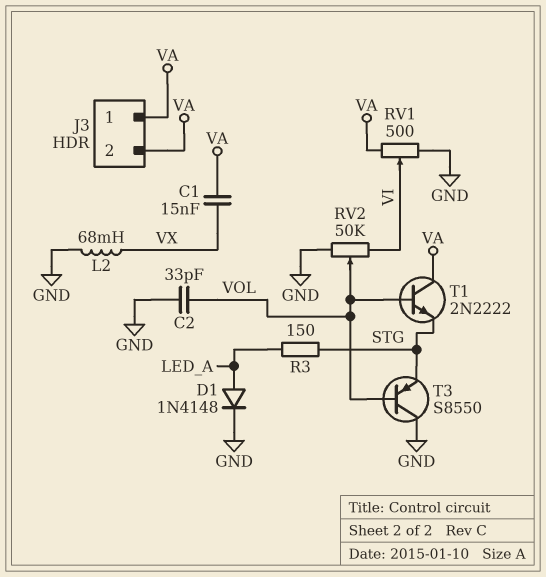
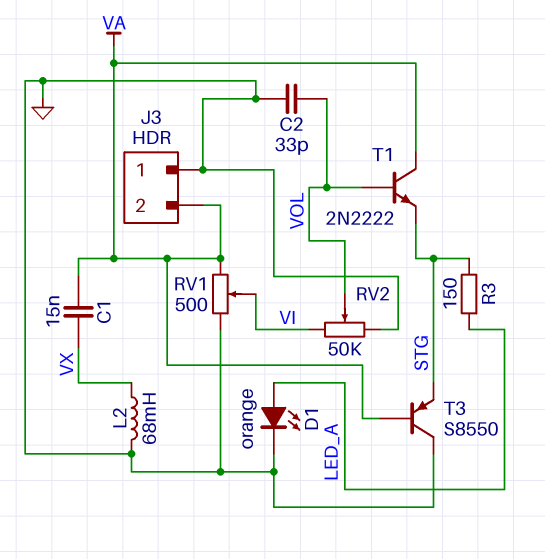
D1: diode 1N4148 (A LED_A, K GND) -> LED orange (A LED_A, K GND)
J3 pin 1: VA -> GND
T3: PNP S8550 (B VOL, C GND, E STG) -> PNP S8550 (B VA, C GND, E STG)

